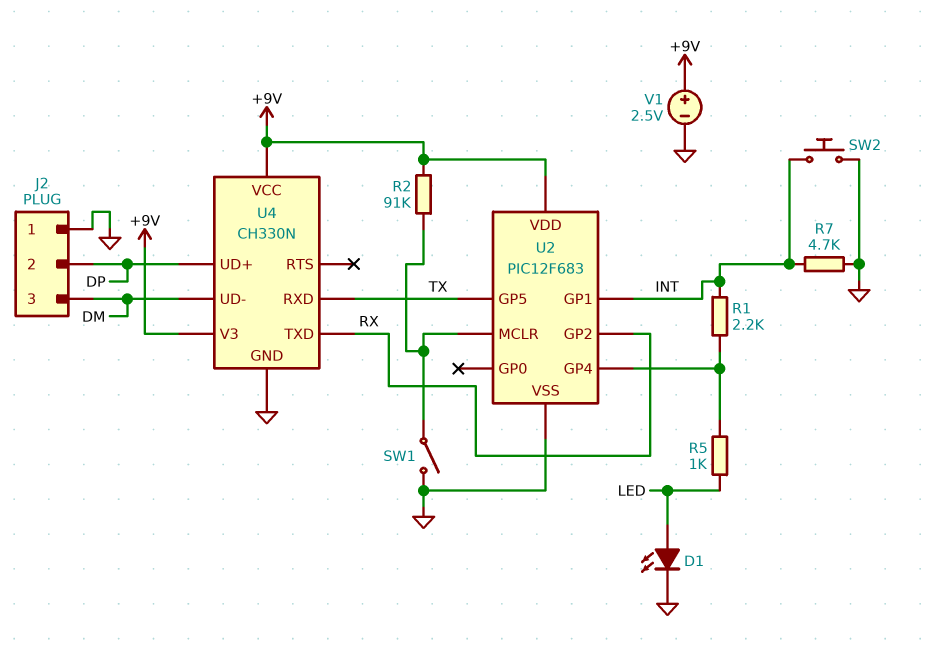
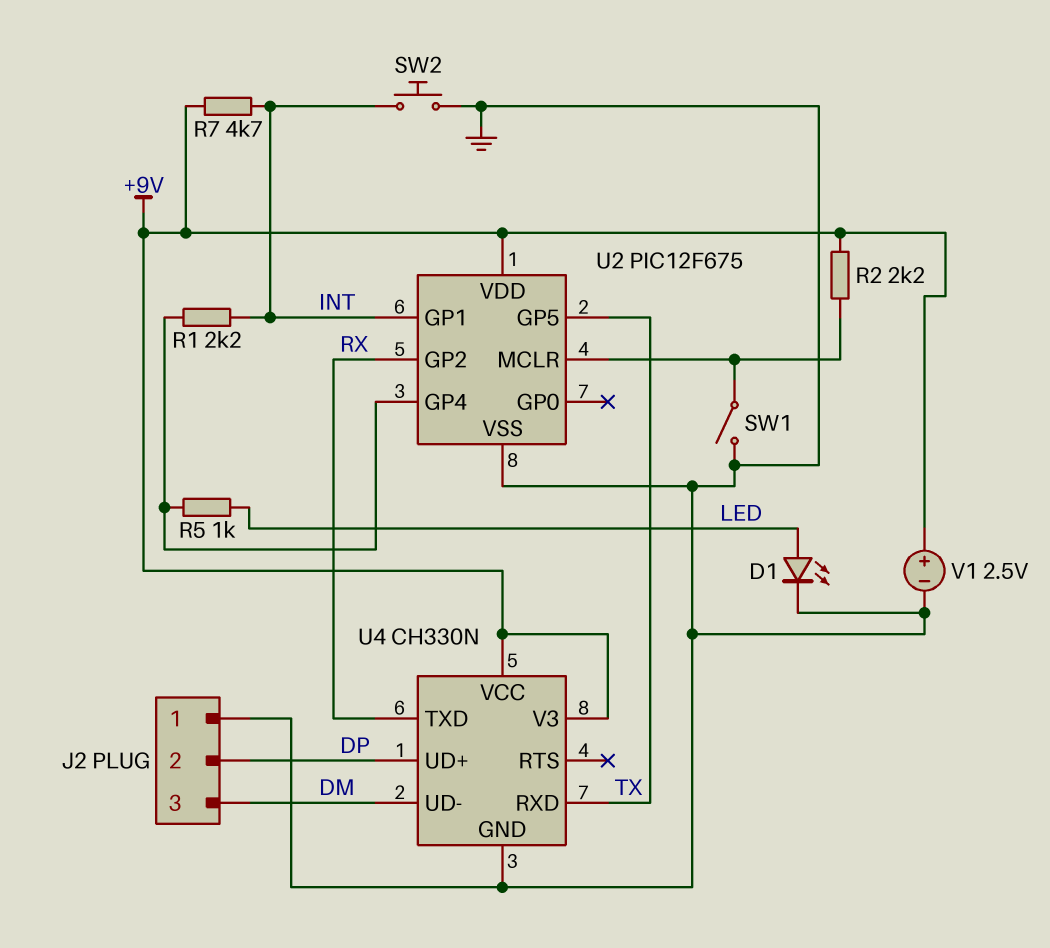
R2: 91k (+9V, U2/MCLR) -> 2.2k (+9V, U2/MCLR)
R7: 4.7k (GND, INT) -> 4.7k (+9V, INT)
U2: PIC12F683 -> PIC12F675

